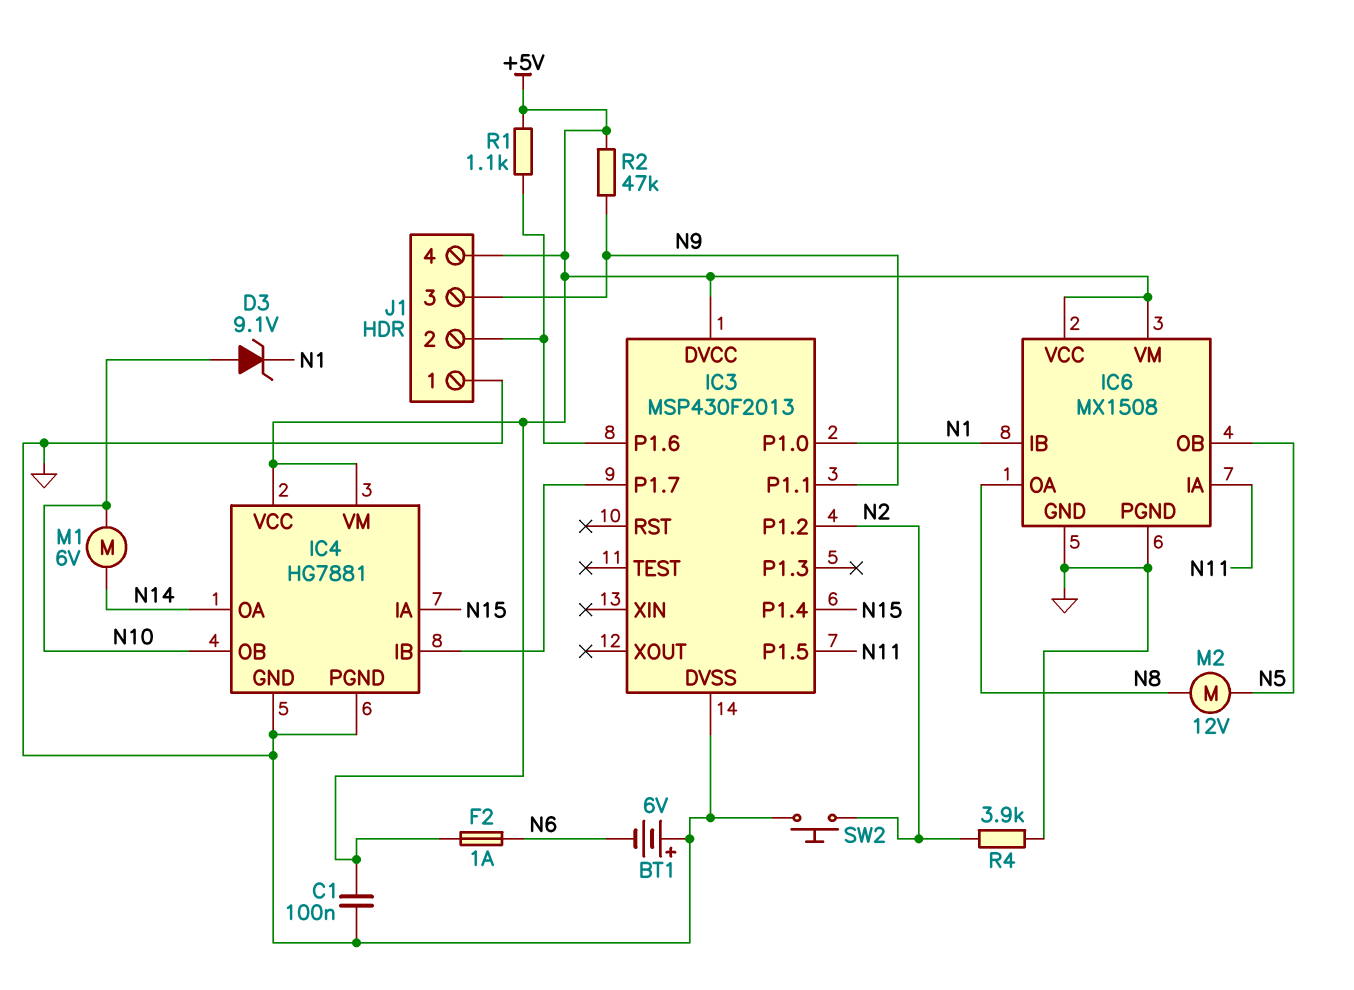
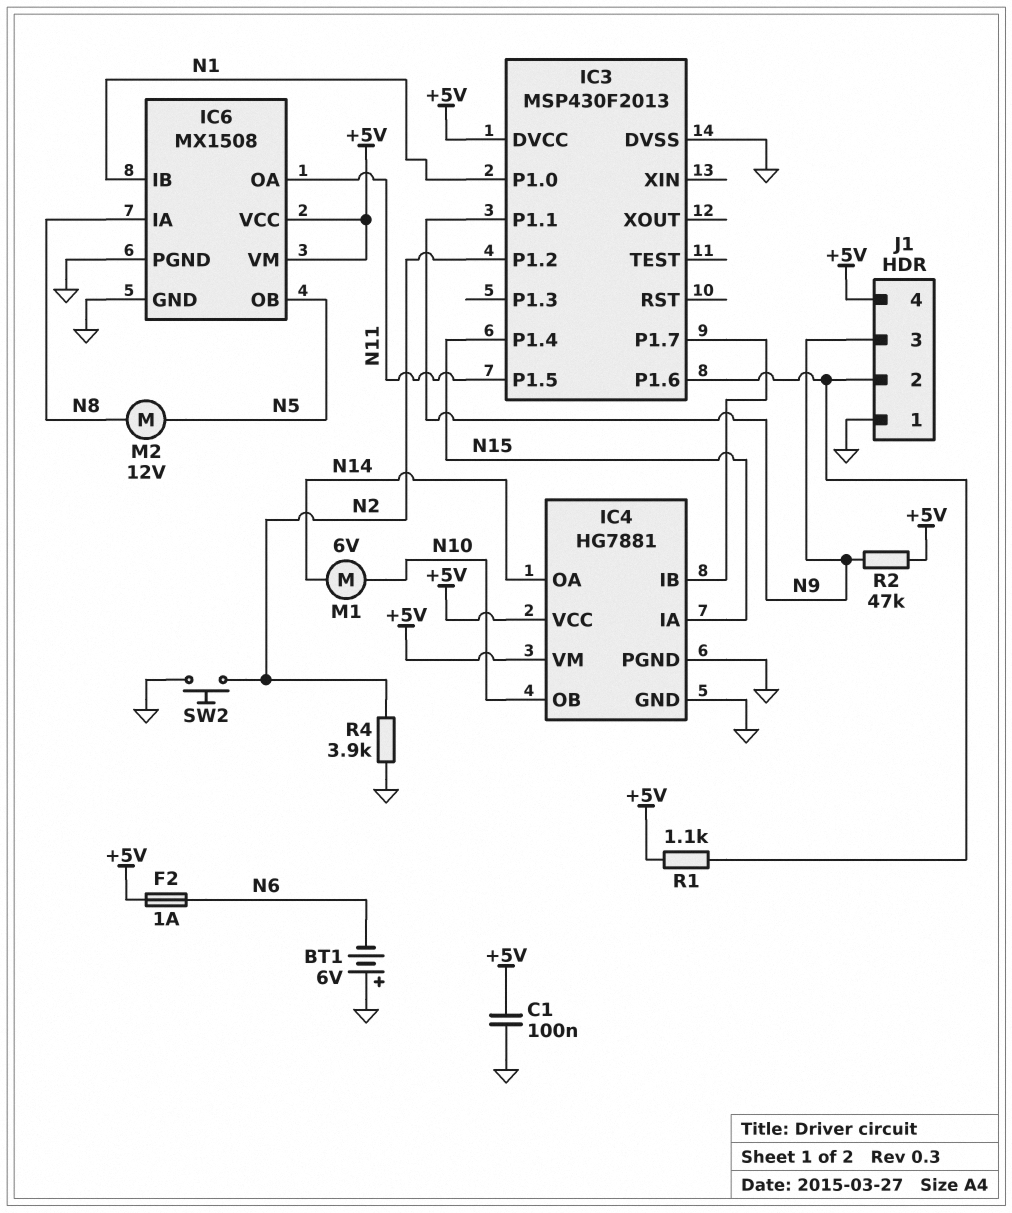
D3: zener 9.1V (A N10, K N1) -> none
IC6 pin IA: N11 -> N8
IC6 pin OA: N8 -> N11

